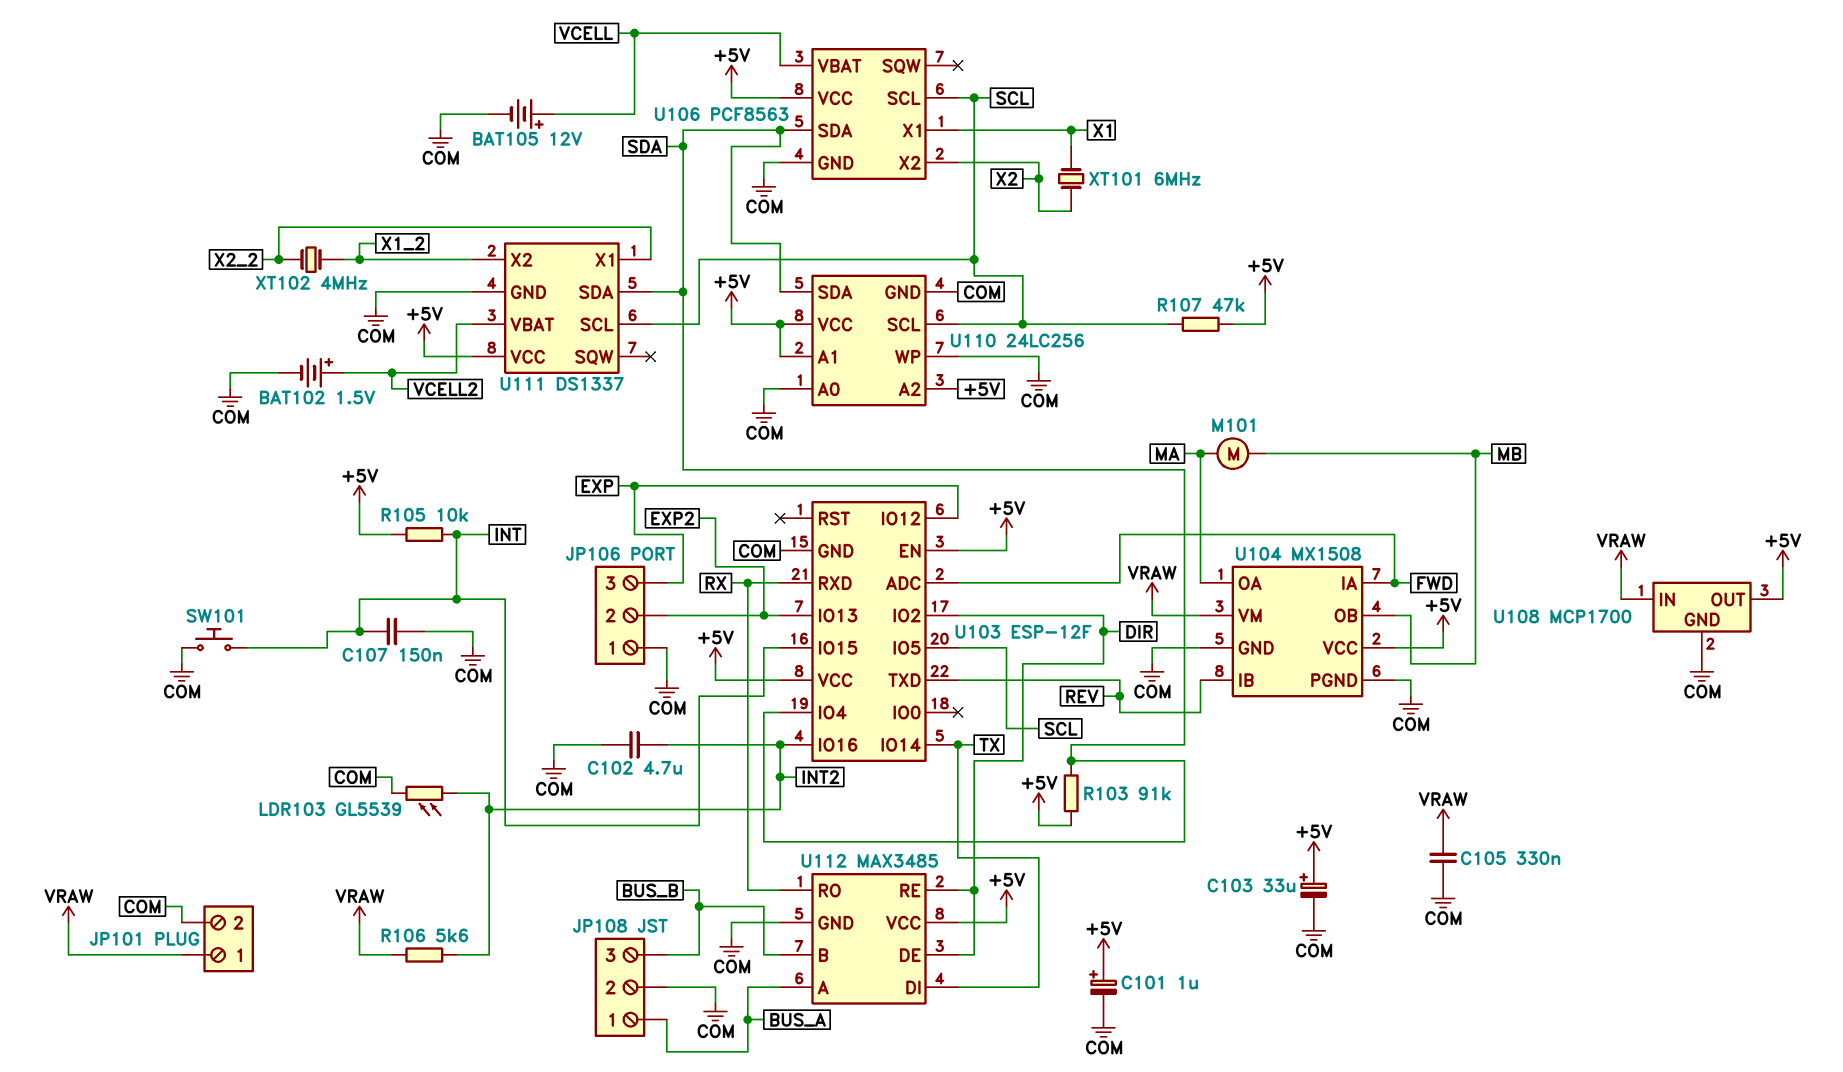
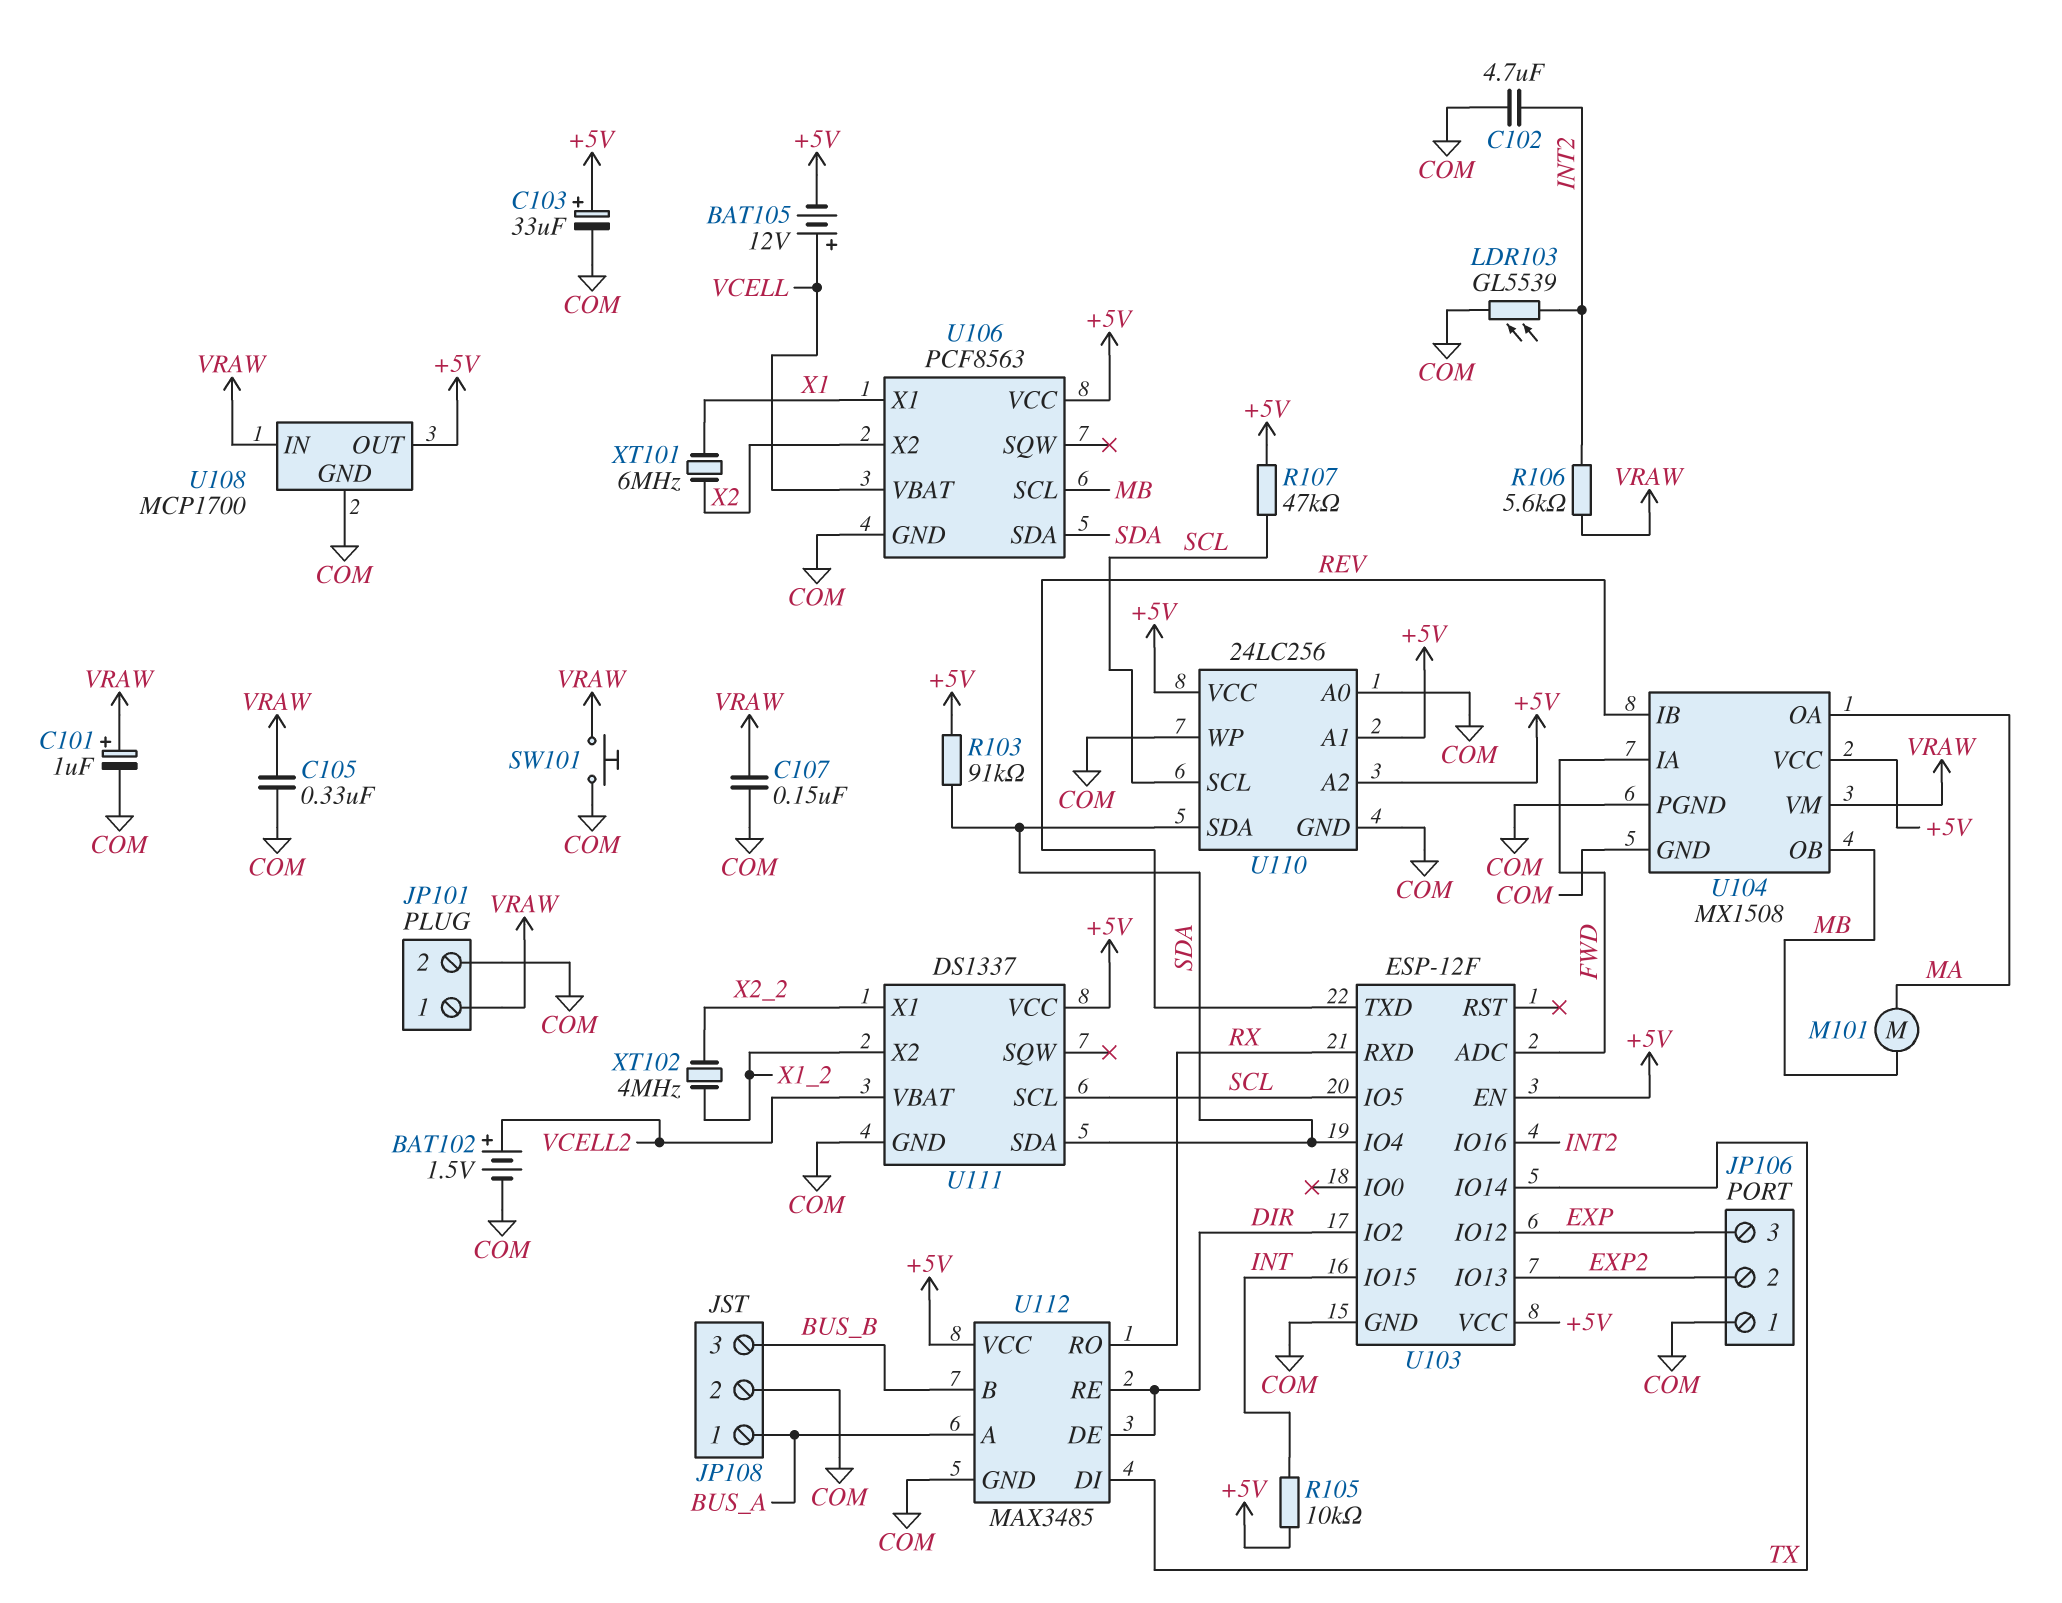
BAT105: 12V (plus VCELL, minus COM) -> 12V (plus VCELL, minus +5V)
C101: 1uF (plus +5V, minus COM) -> 1uF (plus VRAW, minus COM)
C107: 150nF (COM, INT) -> 150nF (COM, VRAW)
SW101: button (COM, INT) -> button (COM, VRAW)
U106 pin SCL: SCL -> MB

